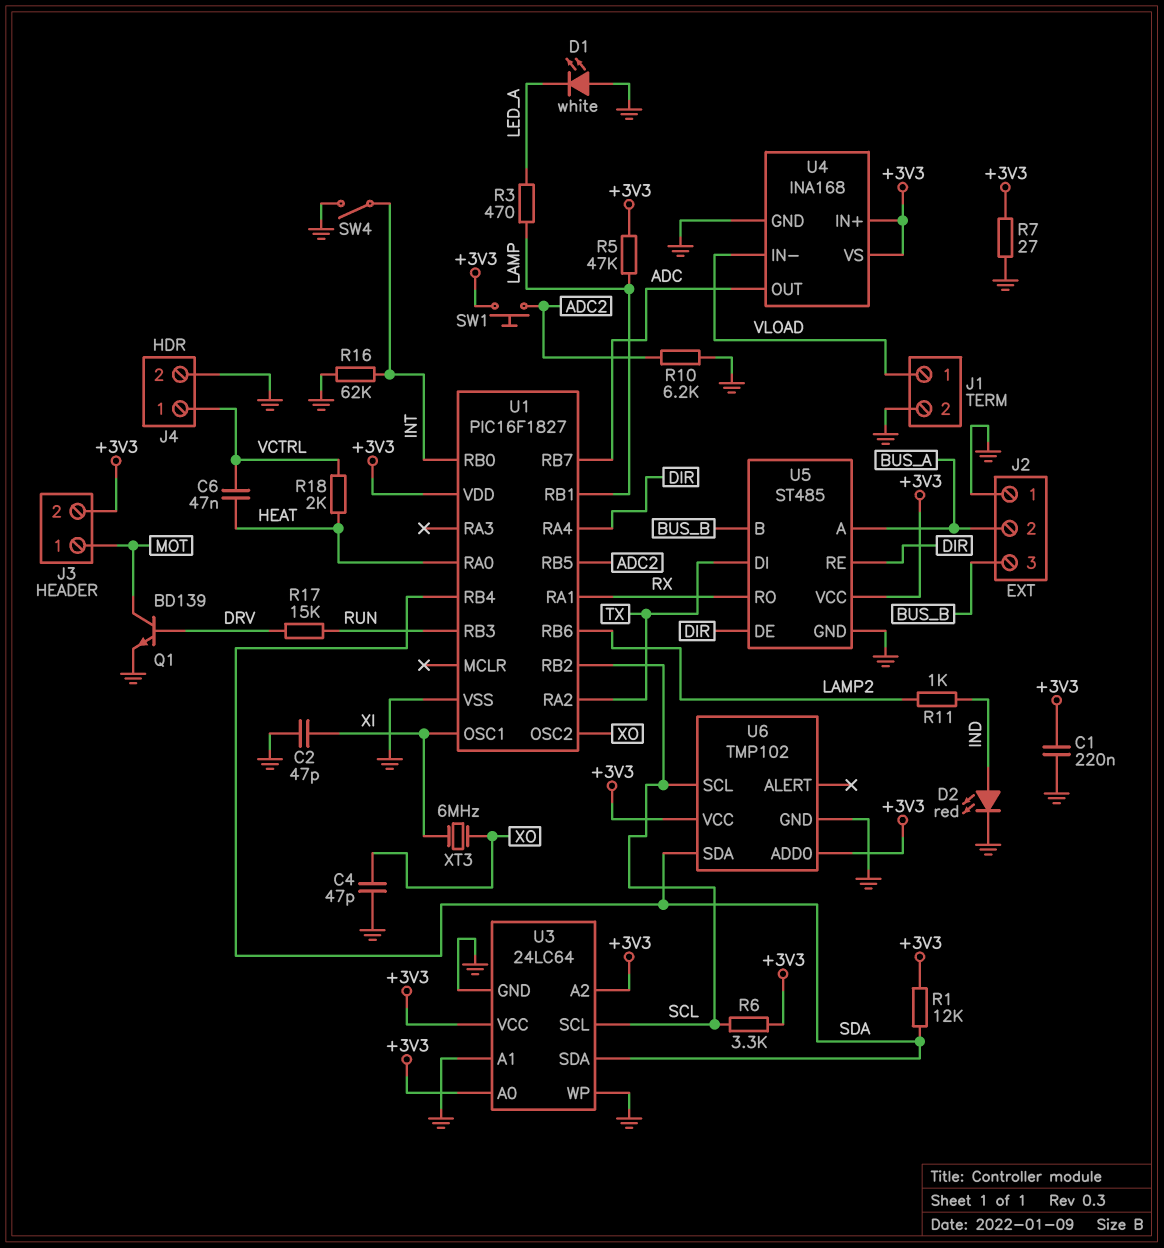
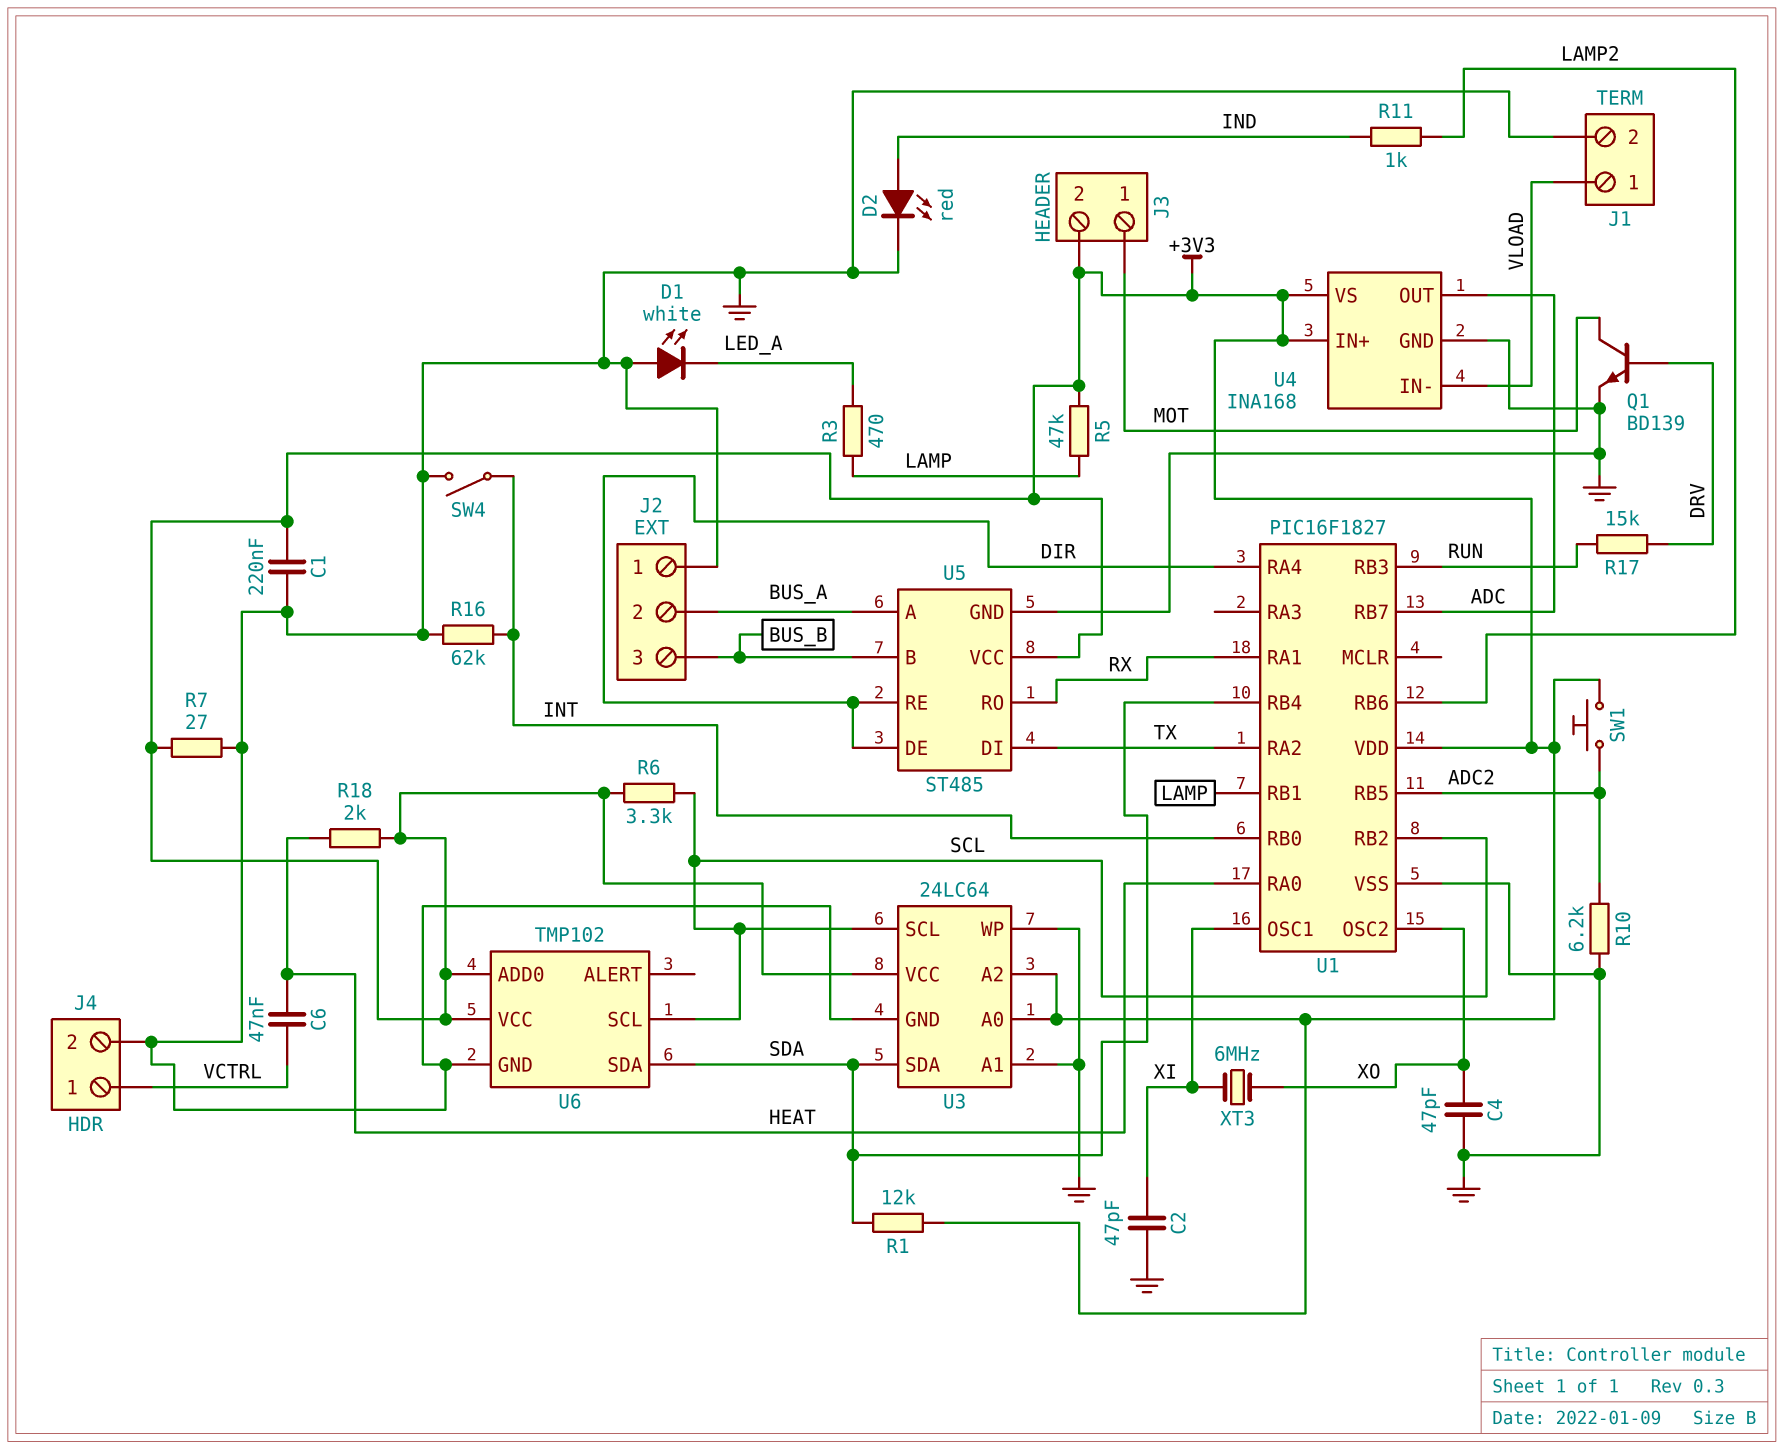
R18: 2k (HEAT, VCTRL) -> 2k (+3V3, HEAT)

